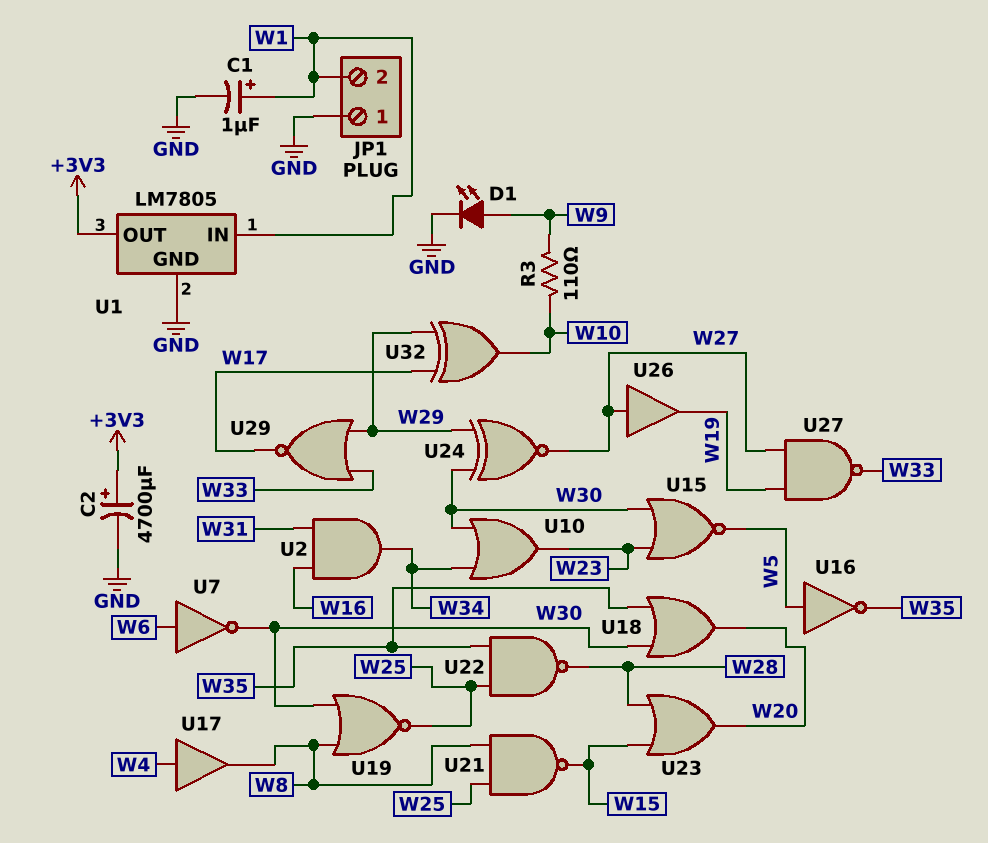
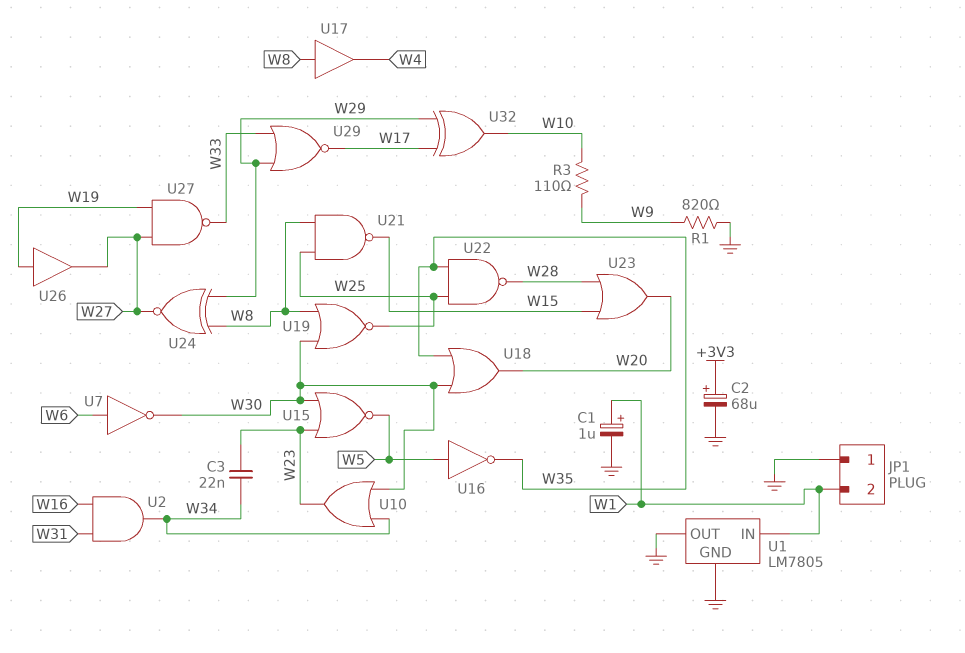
C2: 4700uF (plus +3V3, minus GND) -> 68uF (plus +3V3, minus GND)
C3: none -> 22nF (W23, W34)
D1: LED (A W9, K GND) -> none
R1: none -> 820 (GND, W9)
U1 pin OUT: +3V3 -> GND
U17: buffer (in W4, out W8) -> buffer (in W8, out W4)
U24: XNOR (in W29, in W30, out W27) -> XNOR (in W8, in W29, out W27)
U26: buffer (in W27, out W19) -> buffer (in W19, out W27)

